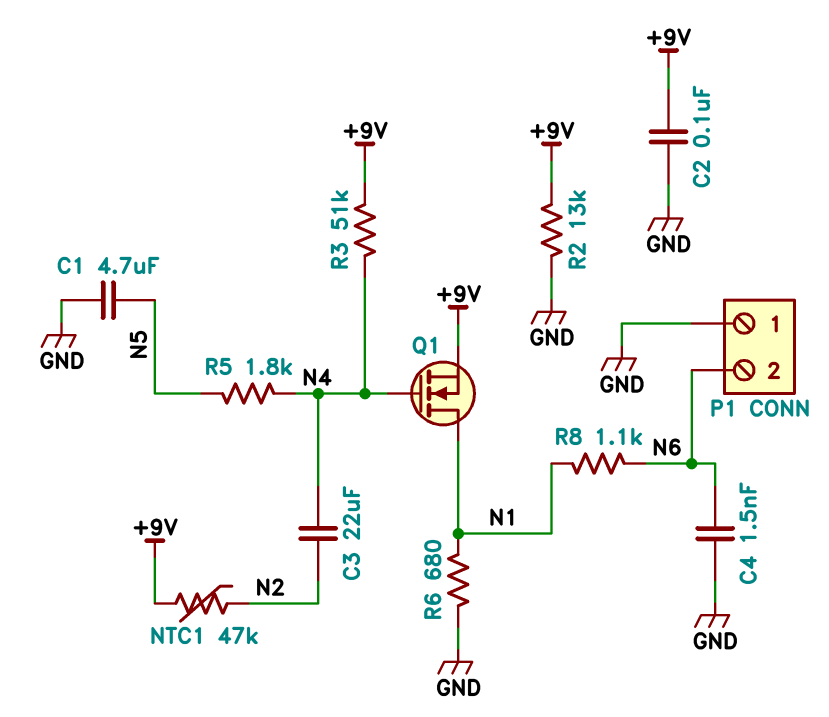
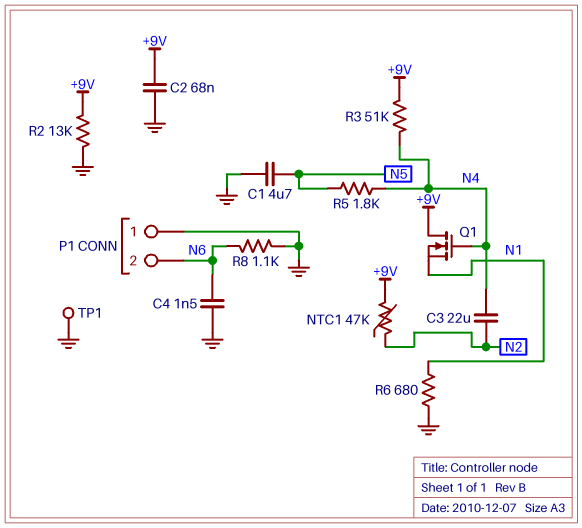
C2: 100nF (+9V, GND) -> 68nF (+9V, GND)
Q1: NMOS (G N4, D N1, S +9V) -> NMOS (G N4, D +9V, S N1)
R8: 1.1k (N1, N6) -> 1.1k (GND, N6)
TP1: none -> test point (GND)

